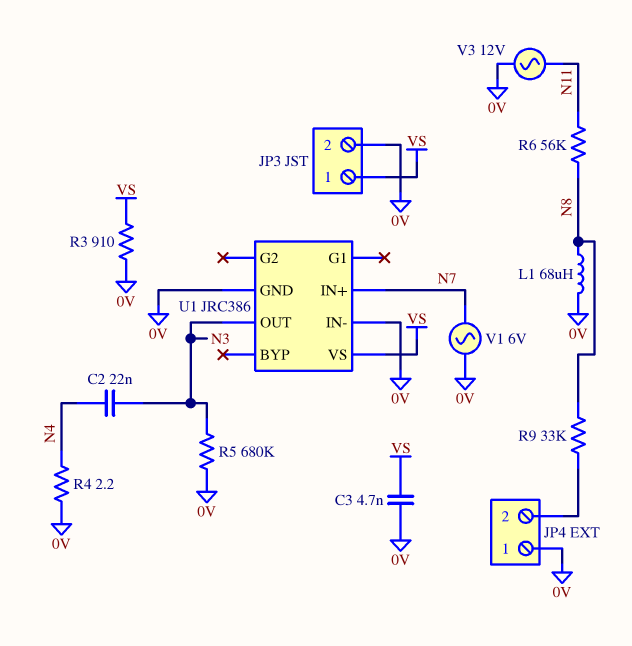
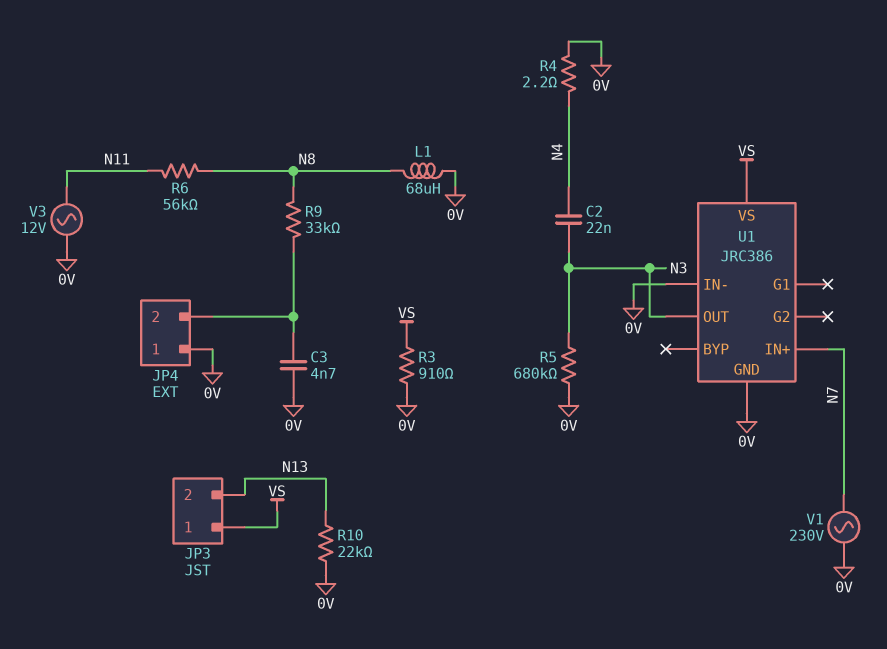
C3: 4.7nF (0V, VS) -> 4.7nF (0V, JP4/2)
JP3 pin 2: 0V -> N13
R10: none -> 22k (0V, N13)
V1: AC 6V (0V, N7) -> AC 230V (0V, N7)

